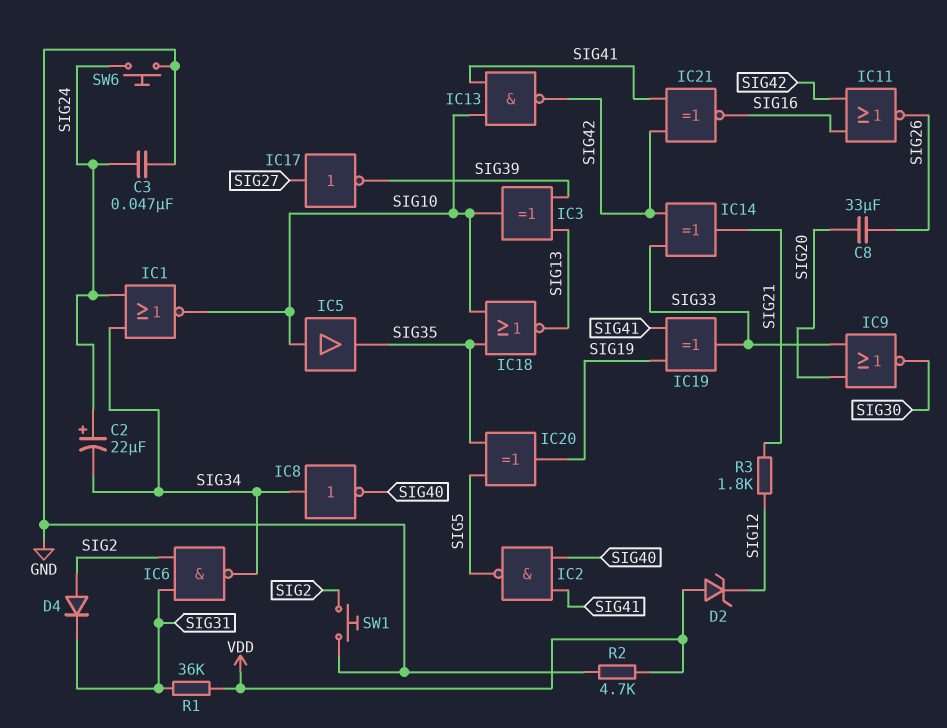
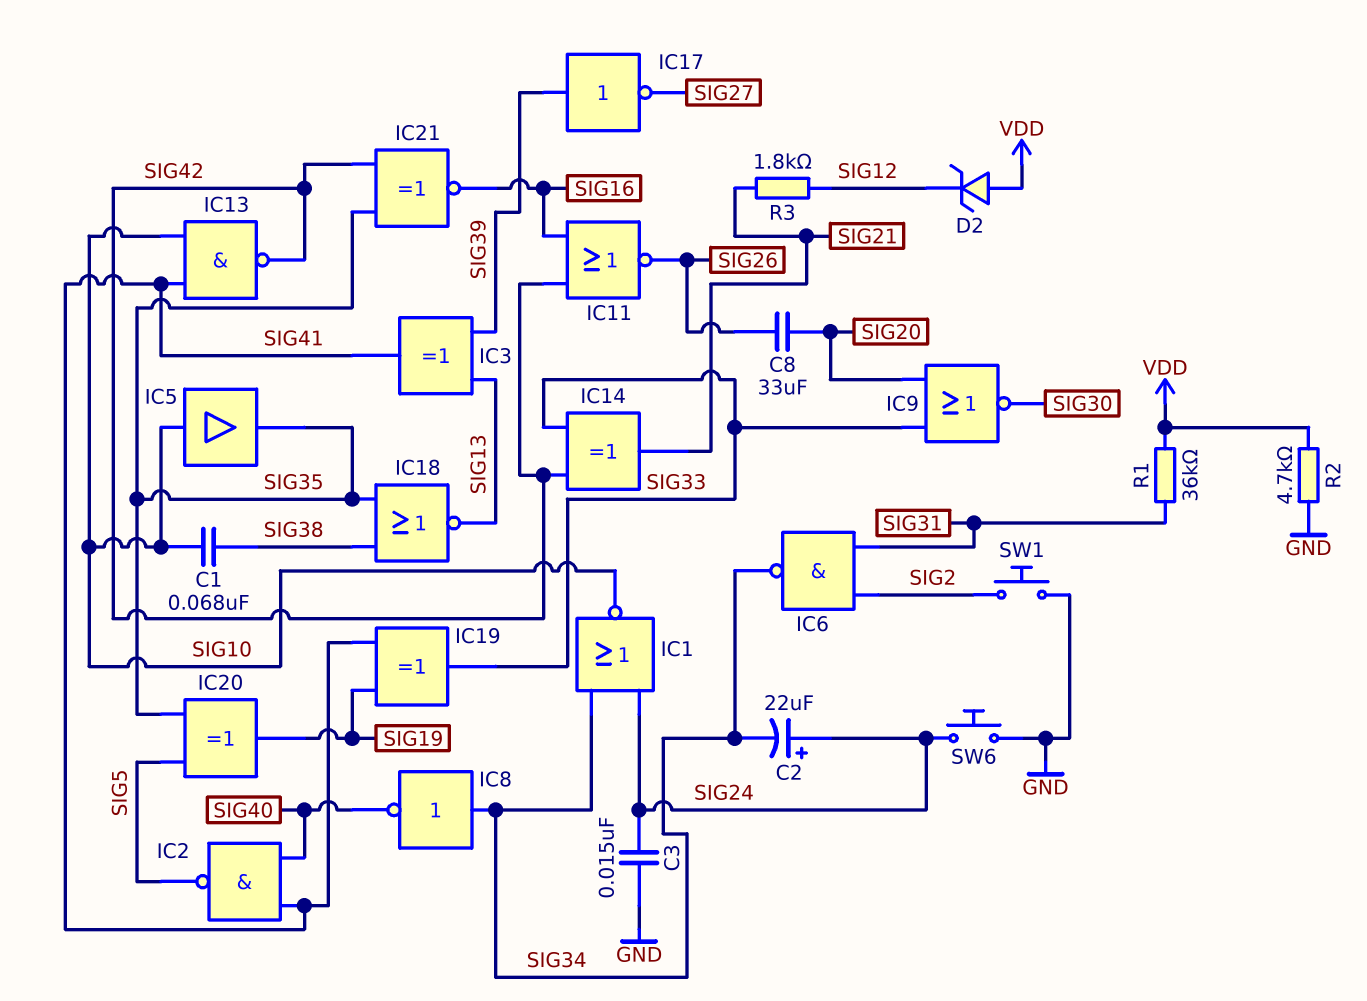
C1: none -> 68nF (SIG10, SIG38)
C3: 47nF (GND, SIG24) -> 15nF (GND, SIG24)
D4: diode (A SIG2, K SIG31) -> none
IC3: XOR (in SIG13, in SIG39, out SIG10) -> XOR (in SIG13, in SIG39, out SIG41)
IC17: NOT (in SIG27, out SIG39) -> NOT (in SIG39, out SIG27)
IC18: NOR (in SIG10, in SIG35, out SIG13) -> NOR (in SIG35, in SIG38, out SIG13)
IC21: XNOR (in SIG41, in SIG42, out SIG16) -> XNOR (in SIG35, in SIG42, out SIG16)

